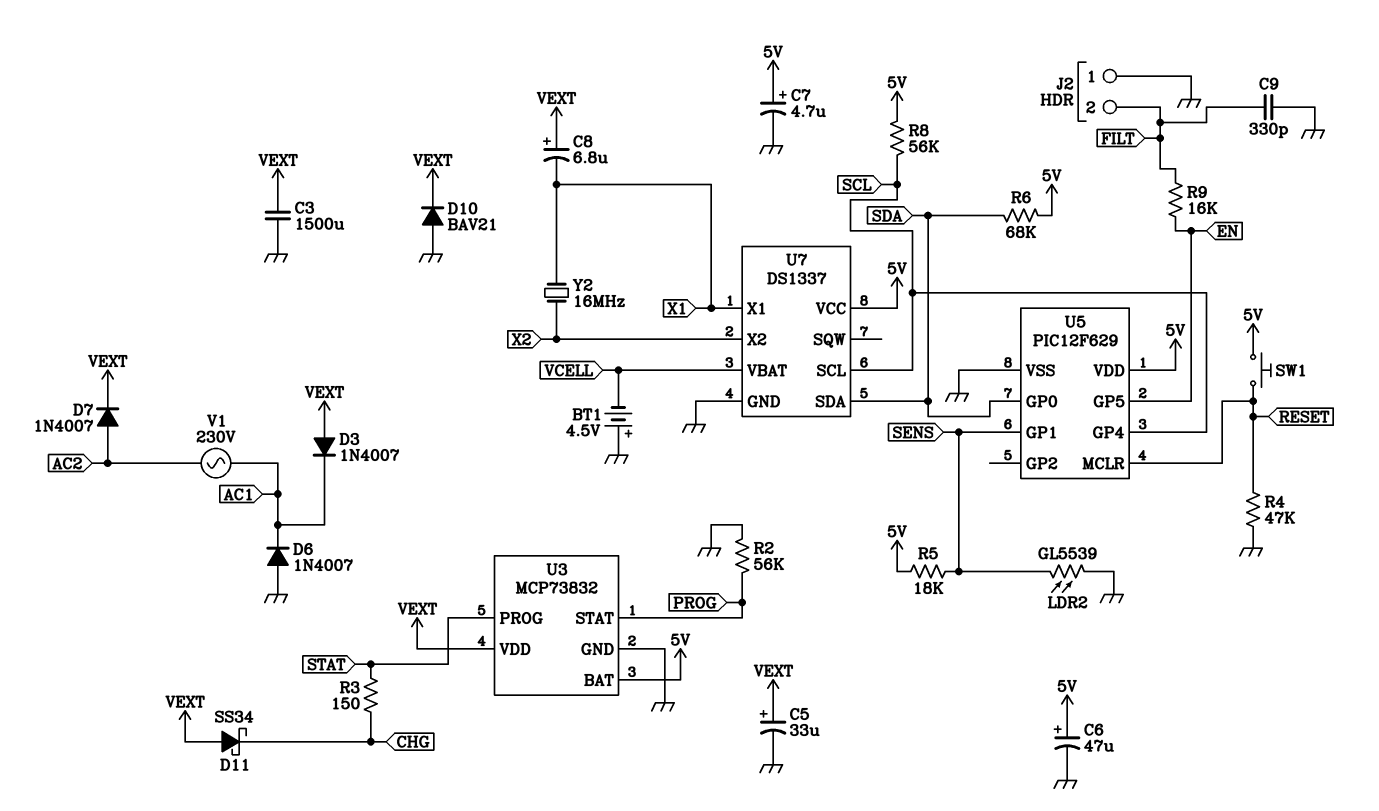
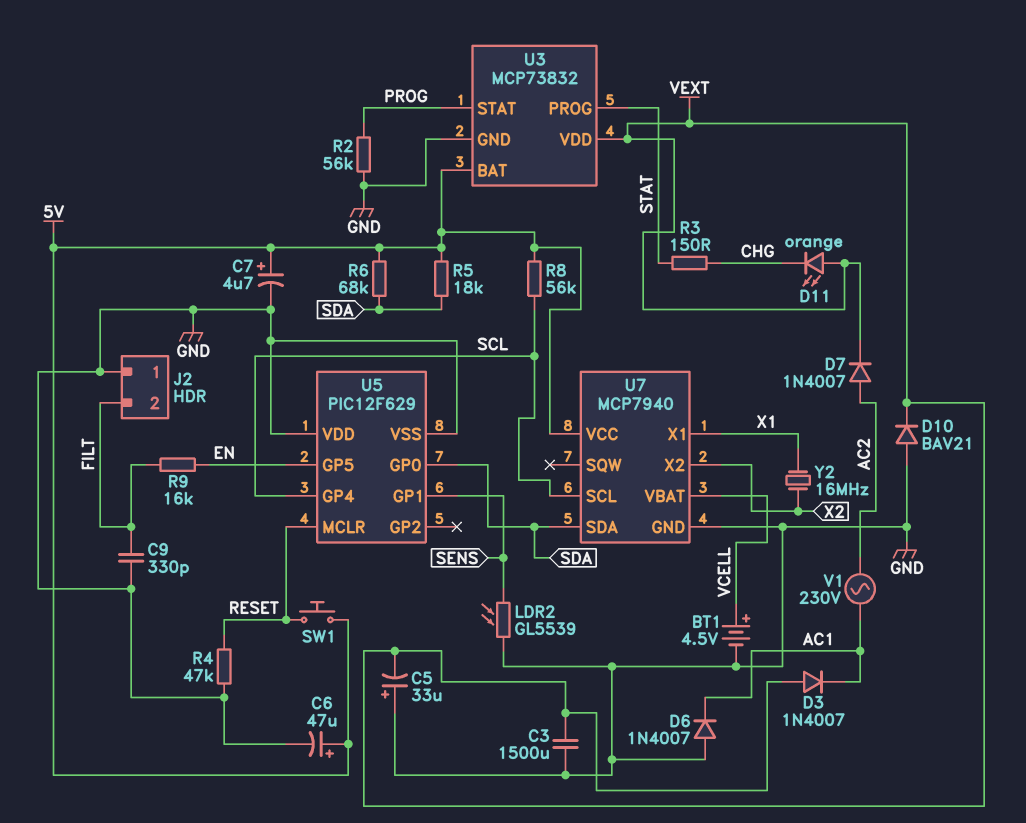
BT1: 4.5V (plus GND, minus VCELL) -> 4.5V (plus VCELL, minus GND)
C5: 33uF (plus VEXT, minus GND) -> 33uF (plus GND, minus VEXT)
C8: 6.8uF (plus VEXT, minus X1) -> none
D11: schottky SS34 (A VEXT, K CHG) -> LED orange (A VEXT, K CHG)
R5: 18k (5V, SENS) -> 18k (5V, SDA)
U5 pin VDD: 5V -> GND
U7: DS1337 -> MCP7940

